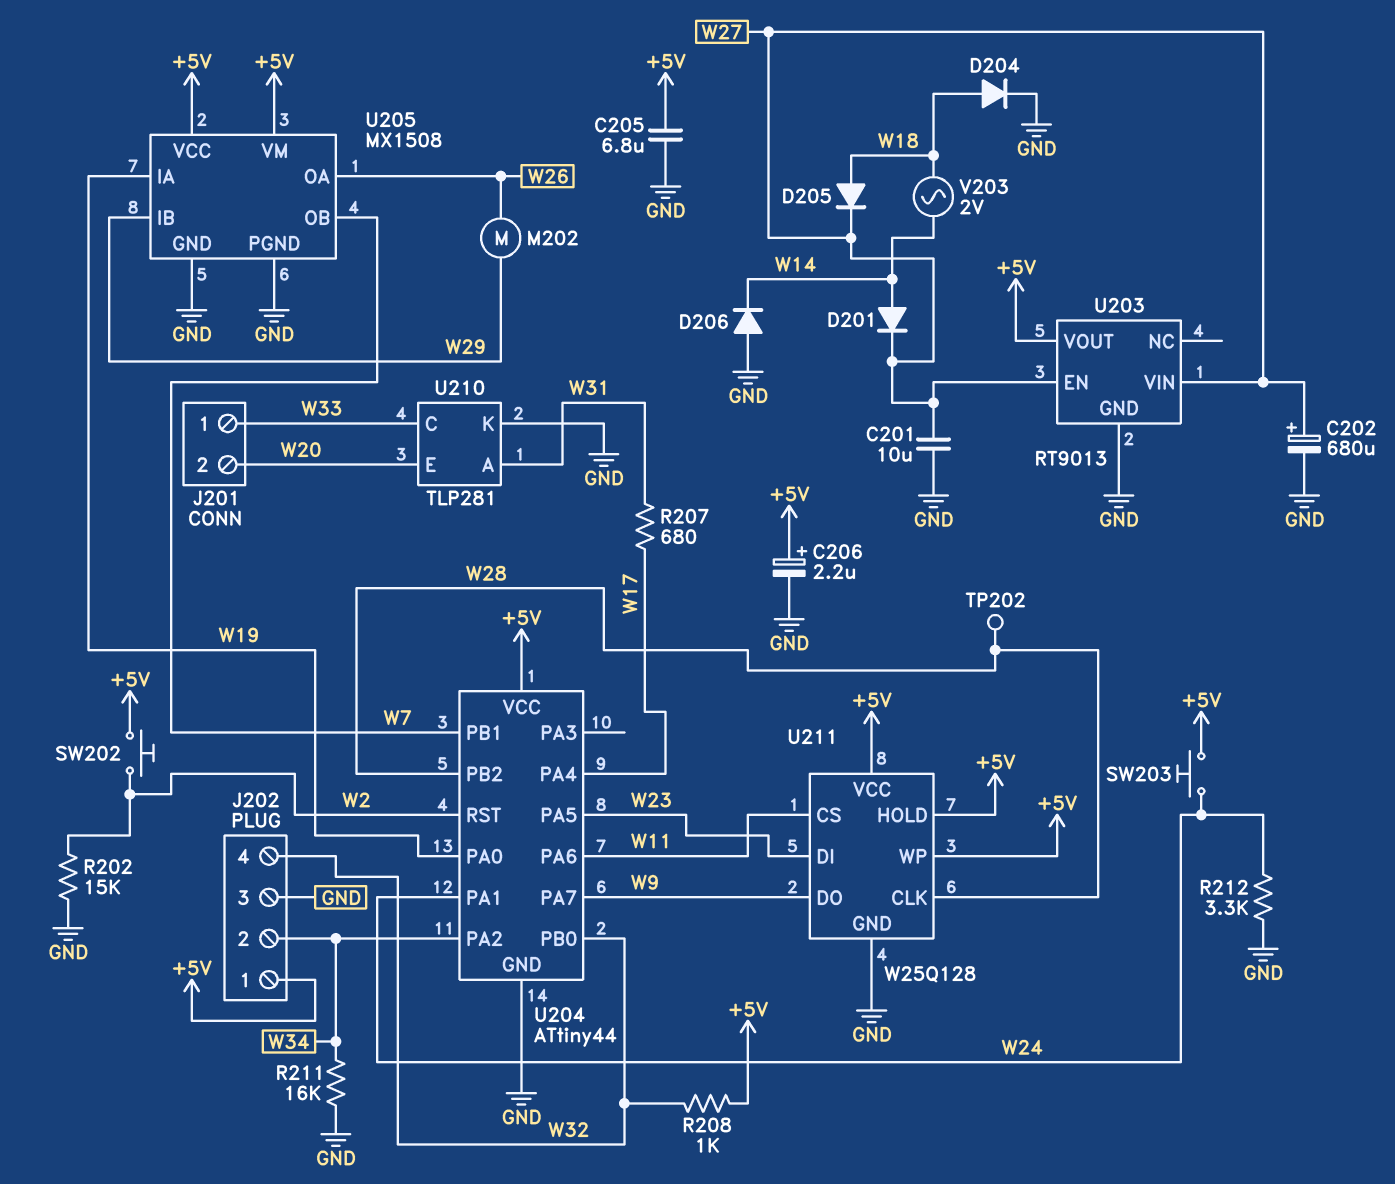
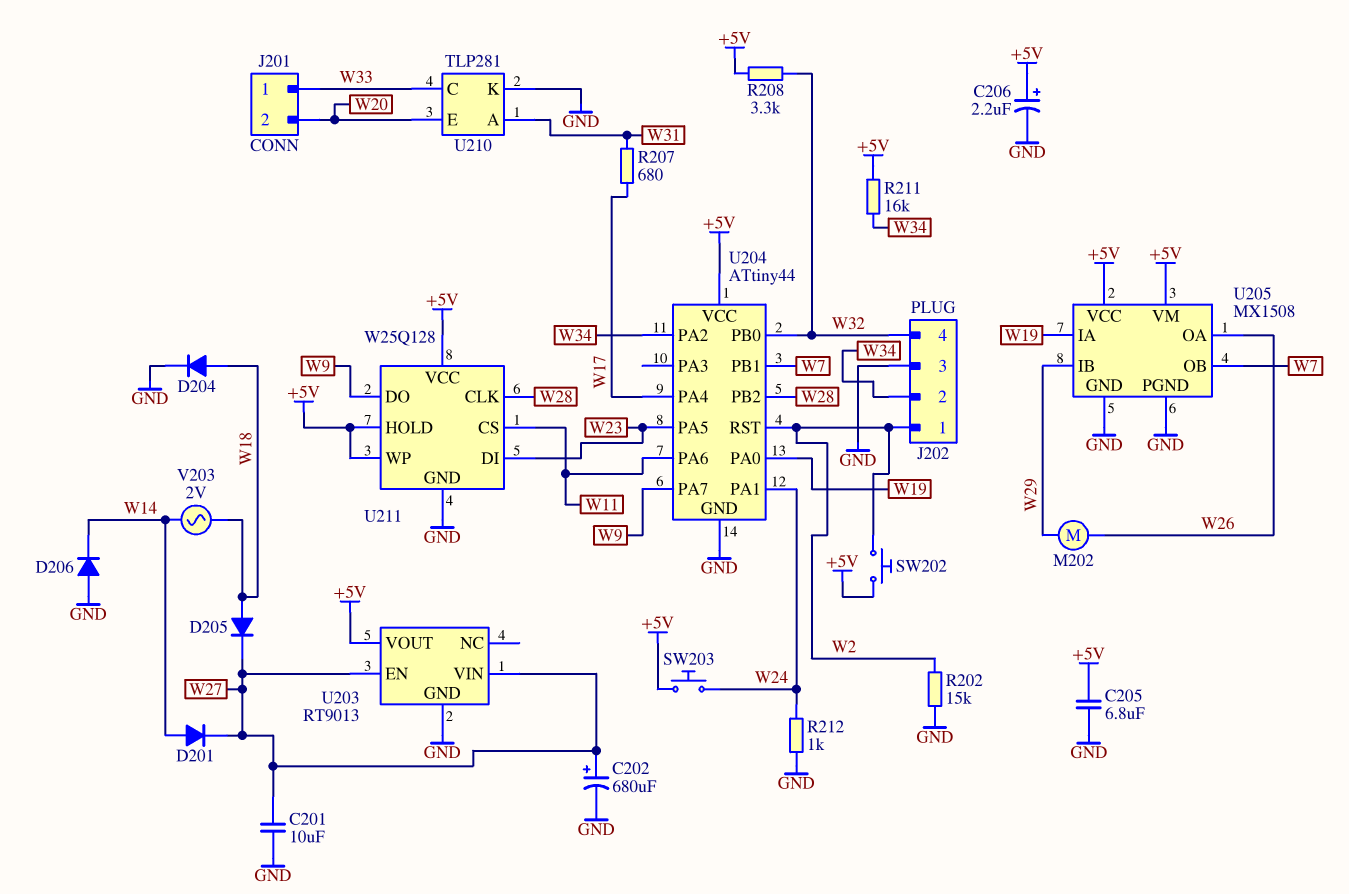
J202 pin 1: +5V -> W2
R208: 1k (+5V, W32) -> 3.3k (+5V, W32)
R211: 16k (GND, W34) -> 16k (+5V, W34)
R212: 3.3k (GND, W24) -> 1k (GND, W24)
TP202: test point (W28) -> none

